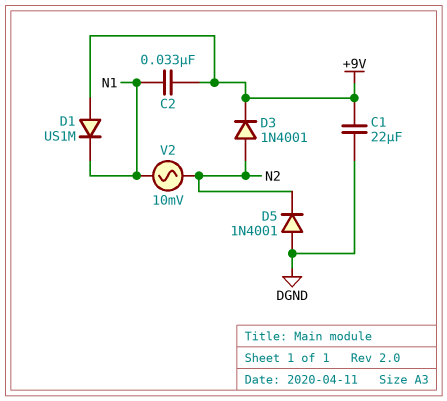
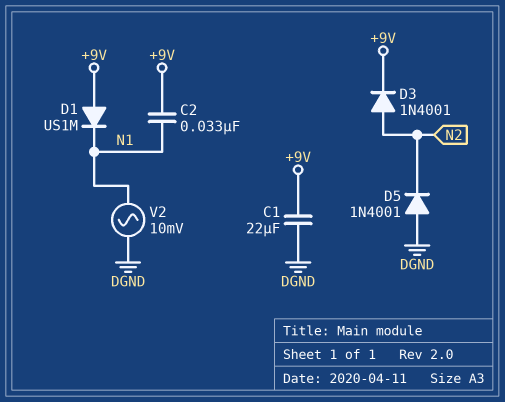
V2: AC 10mV (N1, N2) -> AC 10mV (DGND, N1)

